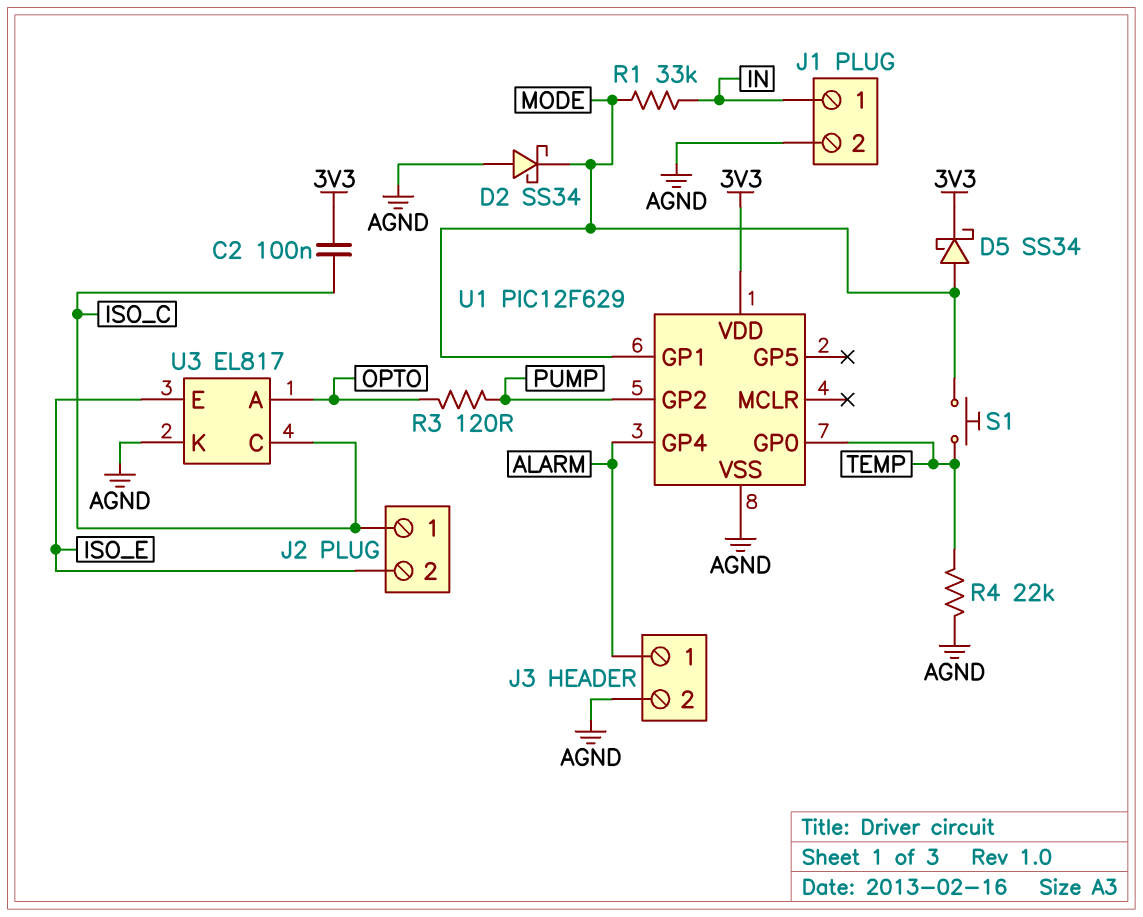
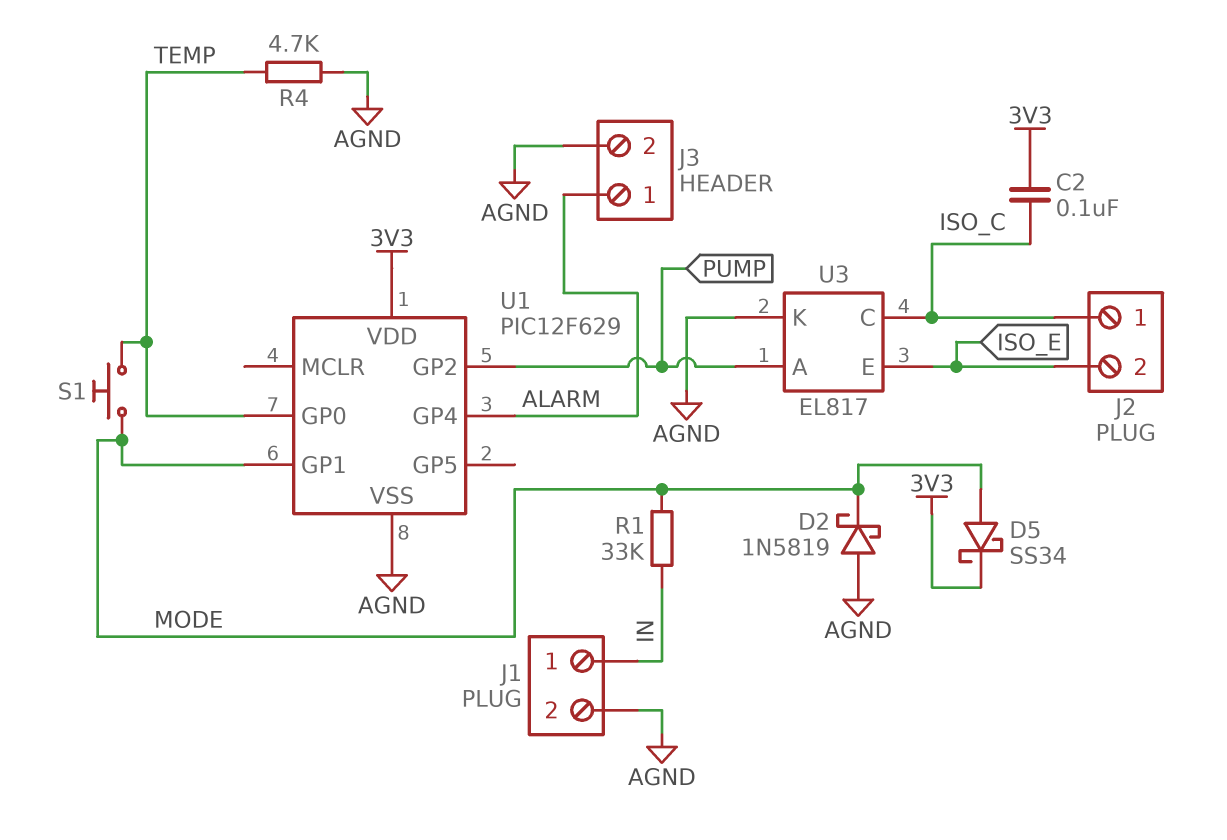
D2: schottky SS34 (A AGND, K MODE) -> schottky 1N5819 (A AGND, K MODE)
R3: 120 (OPTO, PUMP) -> none
R4: 22k (AGND, TEMP) -> 4.7k (AGND, TEMP)
U3 pin A: OPTO -> PUMP

